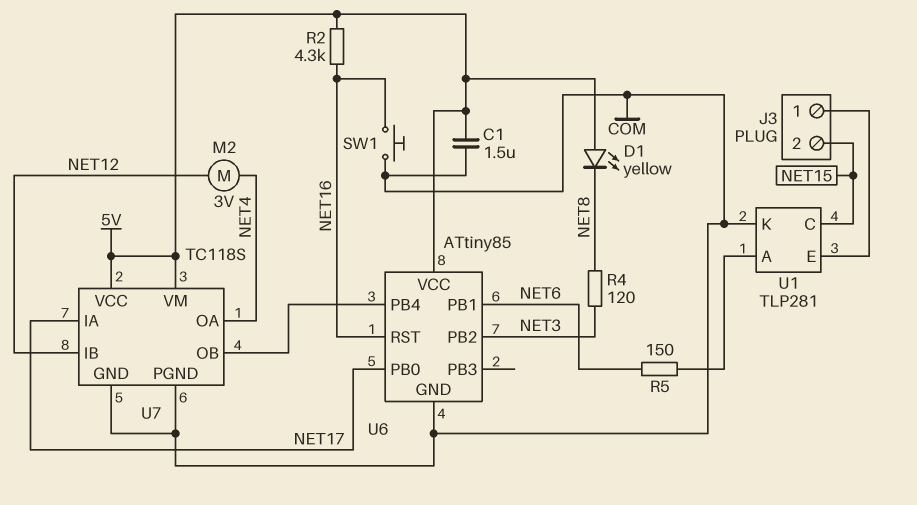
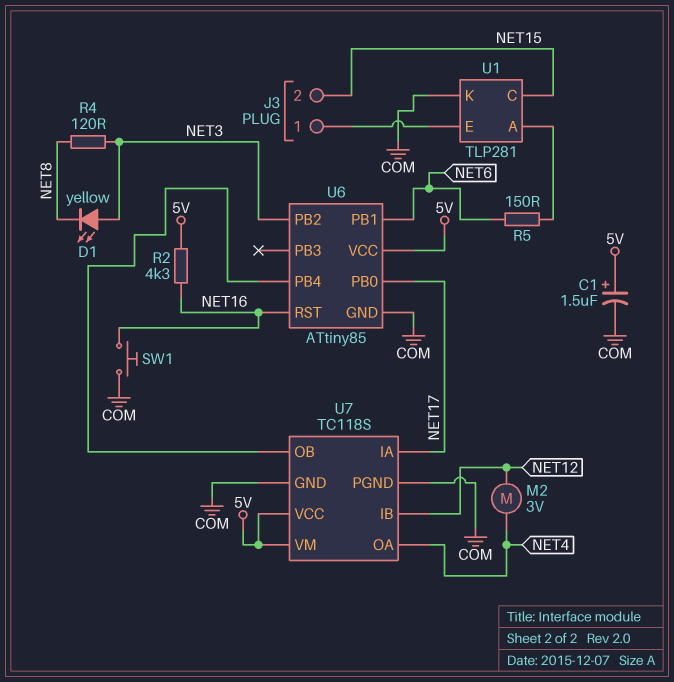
C1: 1.5uF (5V, COM) -> 1.5uF (plus 5V, minus COM)
D1: LED yellow (A 5V, K NET8) -> LED yellow (A NET3, K NET8)

